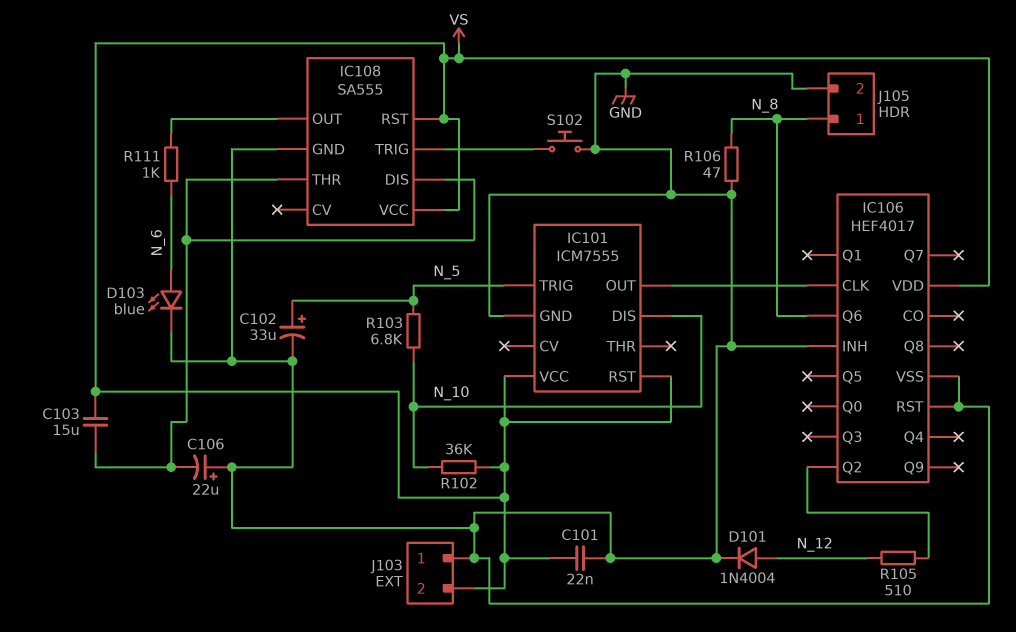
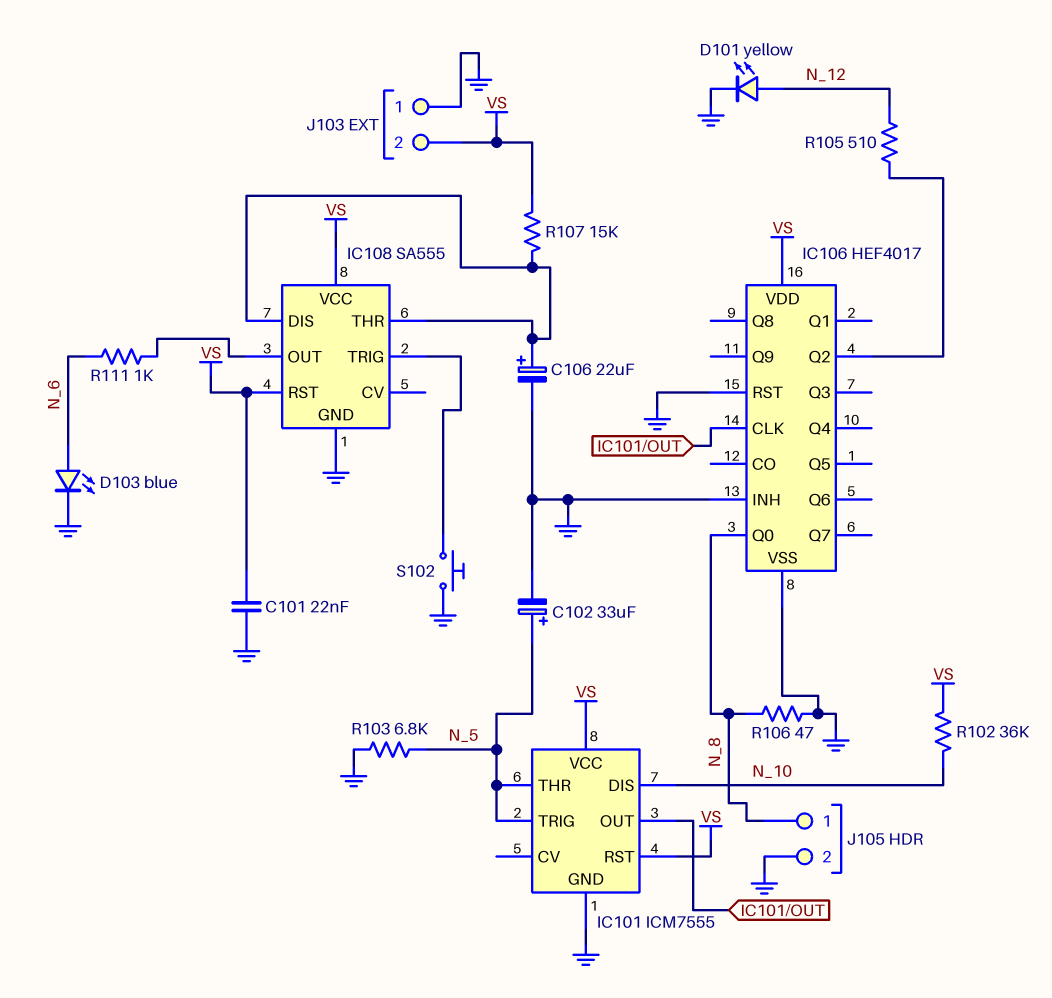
C103: 15uF (IC108/DIS, VS) -> none
C106: 22uF (plus GND, minus IC108/DIS) -> 22uF (plus IC108/DIS, minus GND)
D101: diode 1N4004 (A N_12, K GND) -> LED yellow (A N_12, K GND)
IC101 pin THR: none -> N_5
IC106 pin Q0: none -> N_8
IC106 pin Q6: N_8 -> none
R103: 6.8k (N_5, N_10) -> 6.8k (GND, N_5)
R107: none -> 15k (IC108/DIS, VS)

